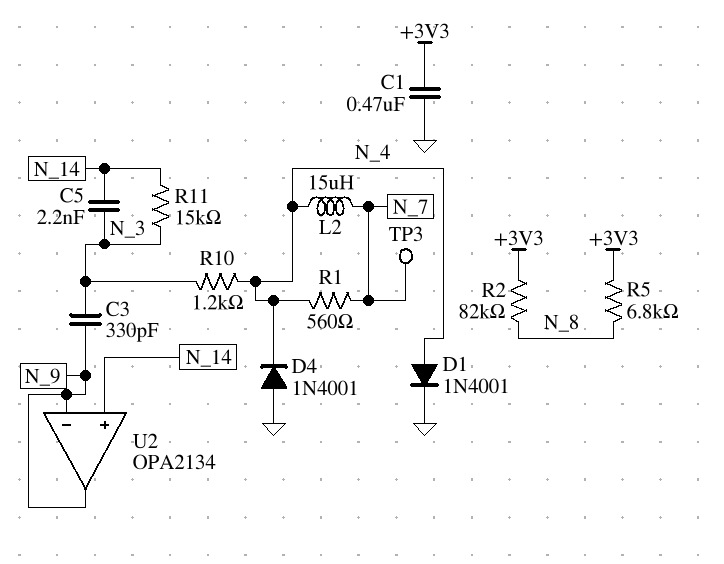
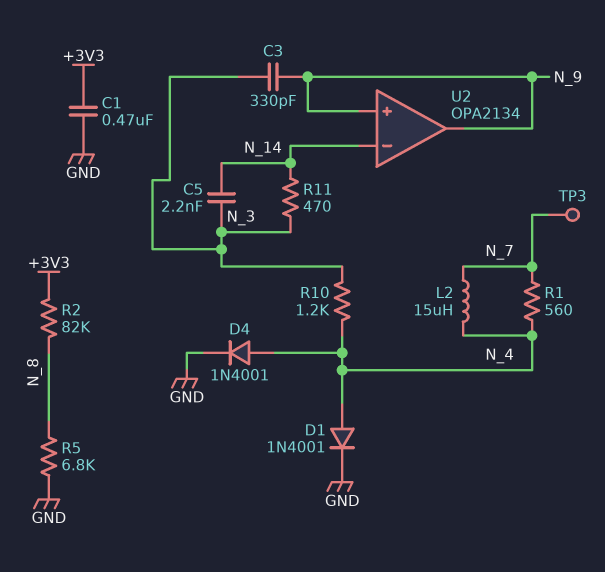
D4: diode 1N4001 (A GND, K N_4) -> diode 1N4001 (A N_4, K GND)
R5: 6.8k (+3V3, N_8) -> 6.8k (GND, N_8)
R11: 15k (N_3, N_14) -> 470 (N_3, N_14)
U2 pin in+: N_14 -> N_9
U2 pin in-: N_9 -> N_14

